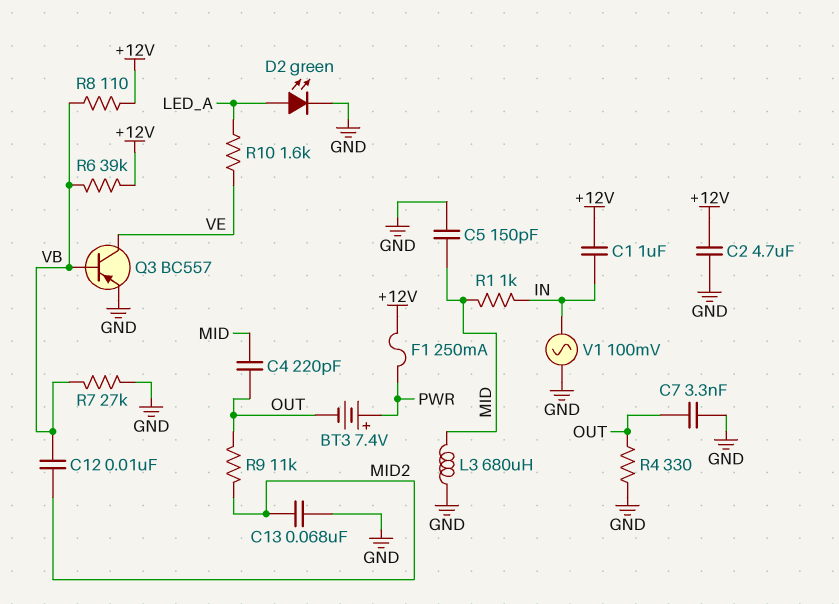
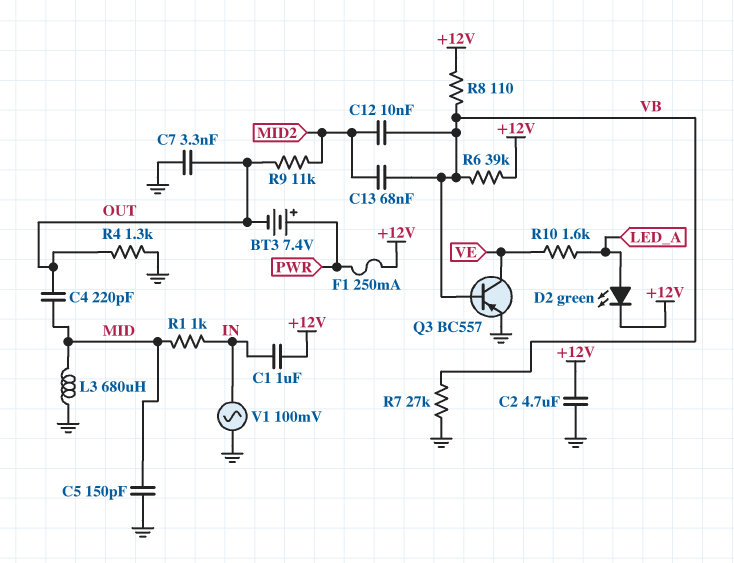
C13: 68nF (GND, MID2) -> 68nF (MID2, VB)
D2: LED green (A LED_A, K GND) -> LED green (A LED_A, K +12V)
R4: 330 (GND, OUT) -> 1.3k (GND, OUT)

